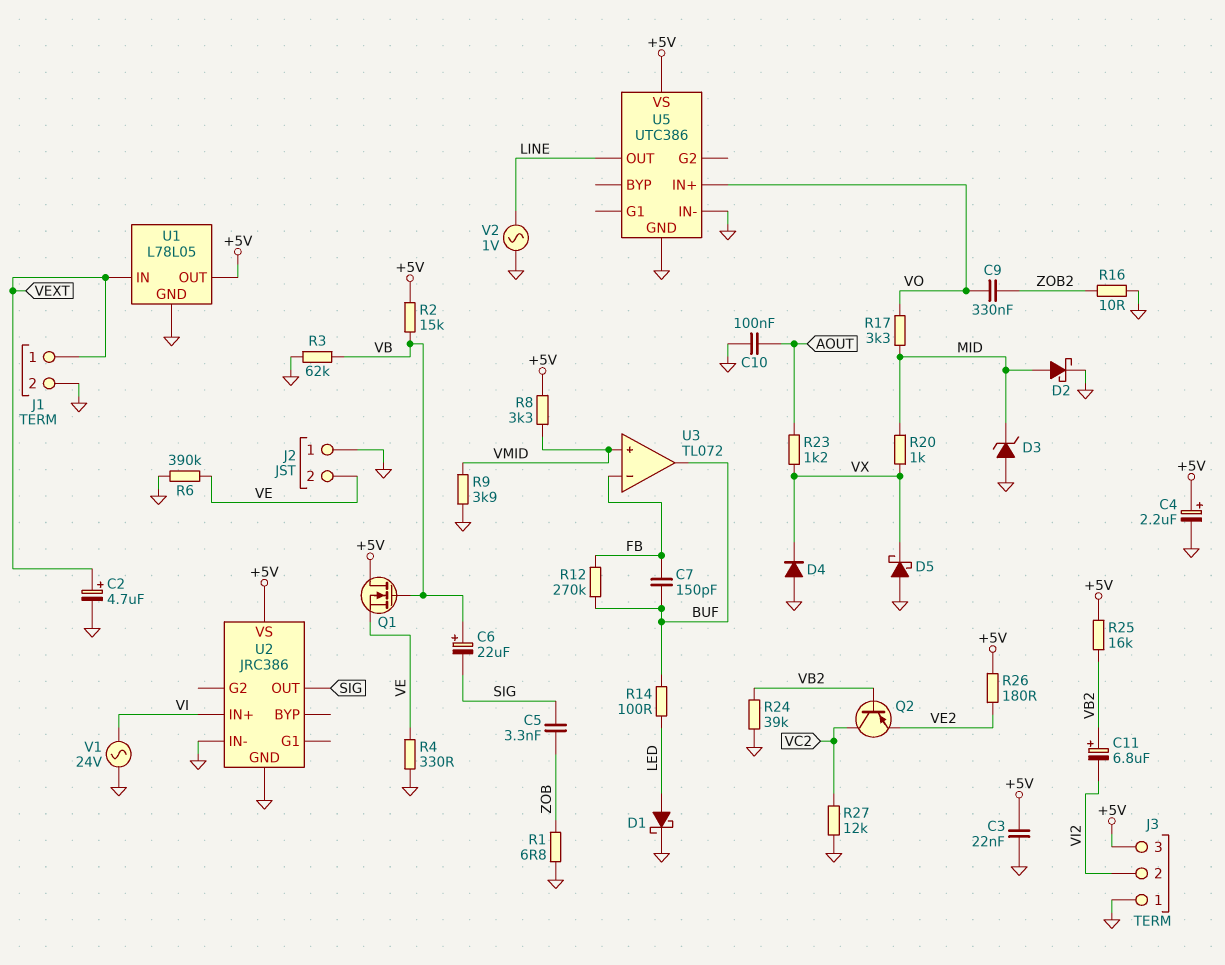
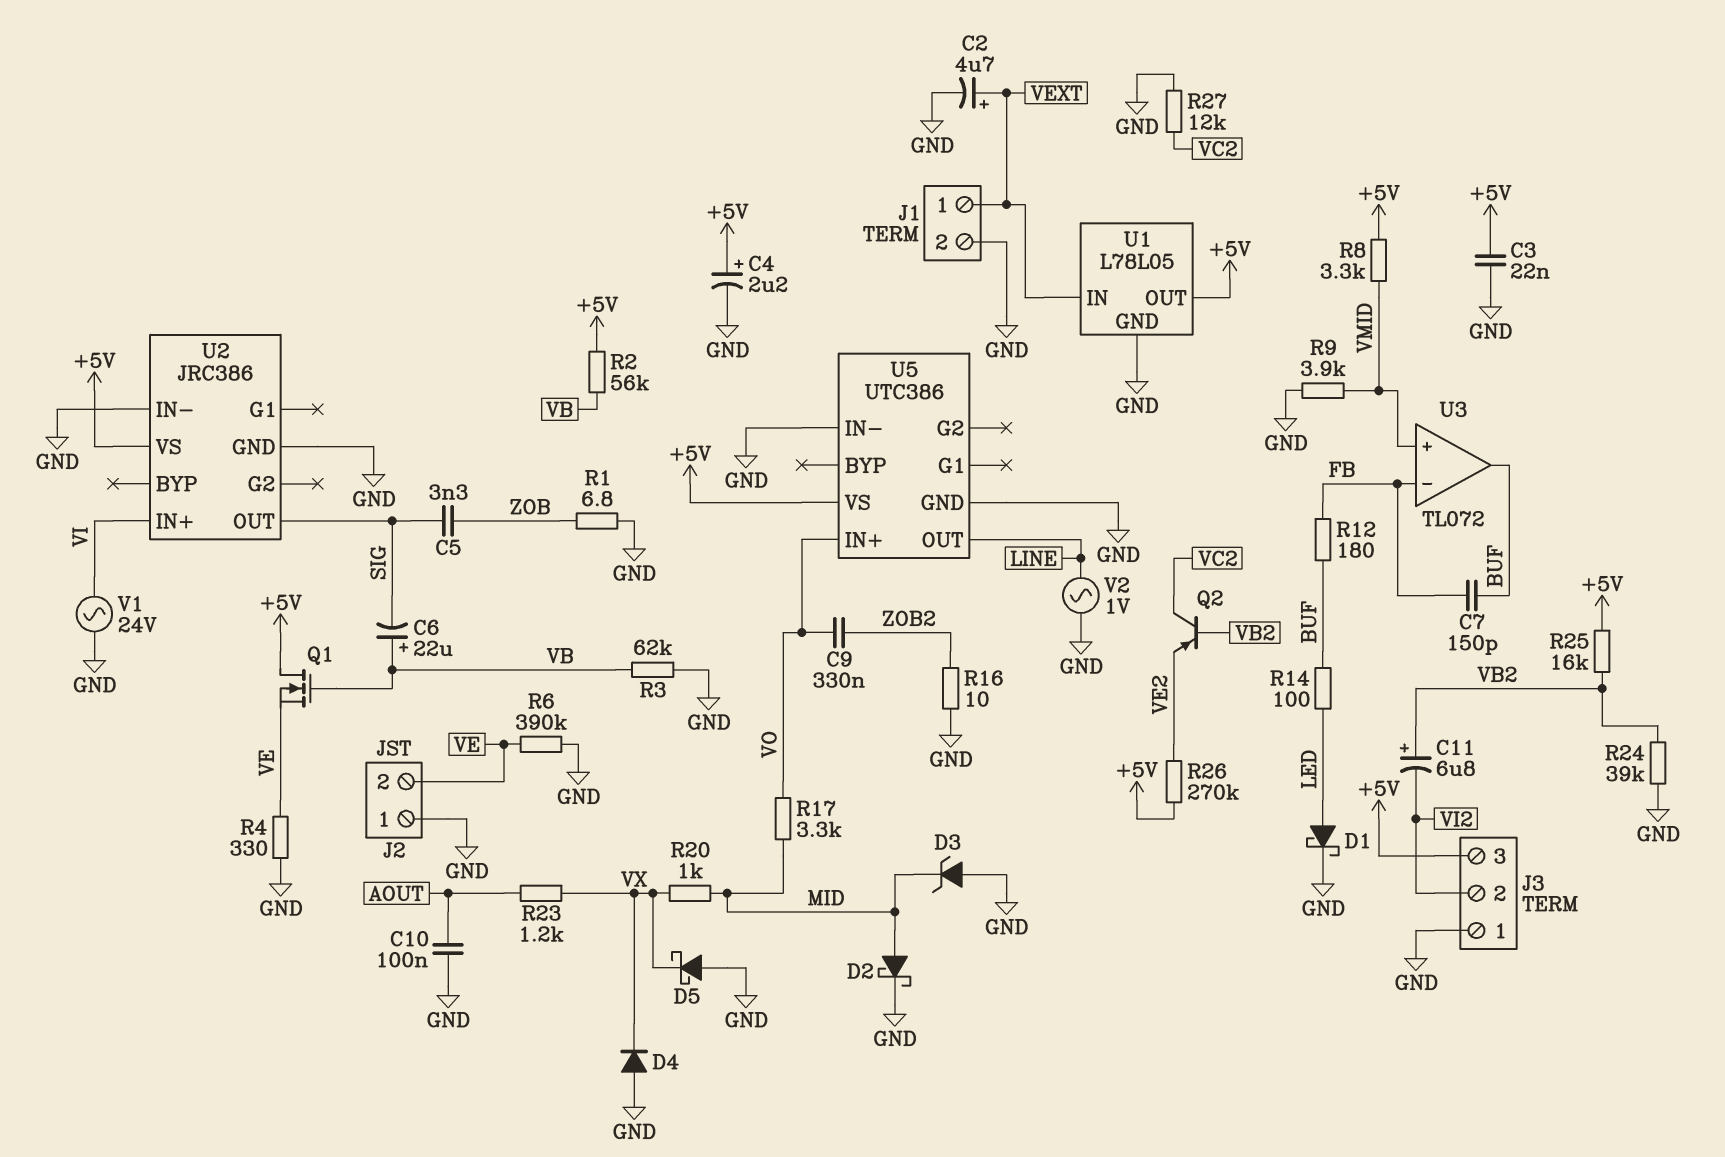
R2: 15k (+5V, VB) -> 56k (+5V, VB)
R12: 270k (BUF, FB) -> 180 (BUF, FB)
R26: 180 (+5V, VE2) -> 270k (+5V, VE2)

